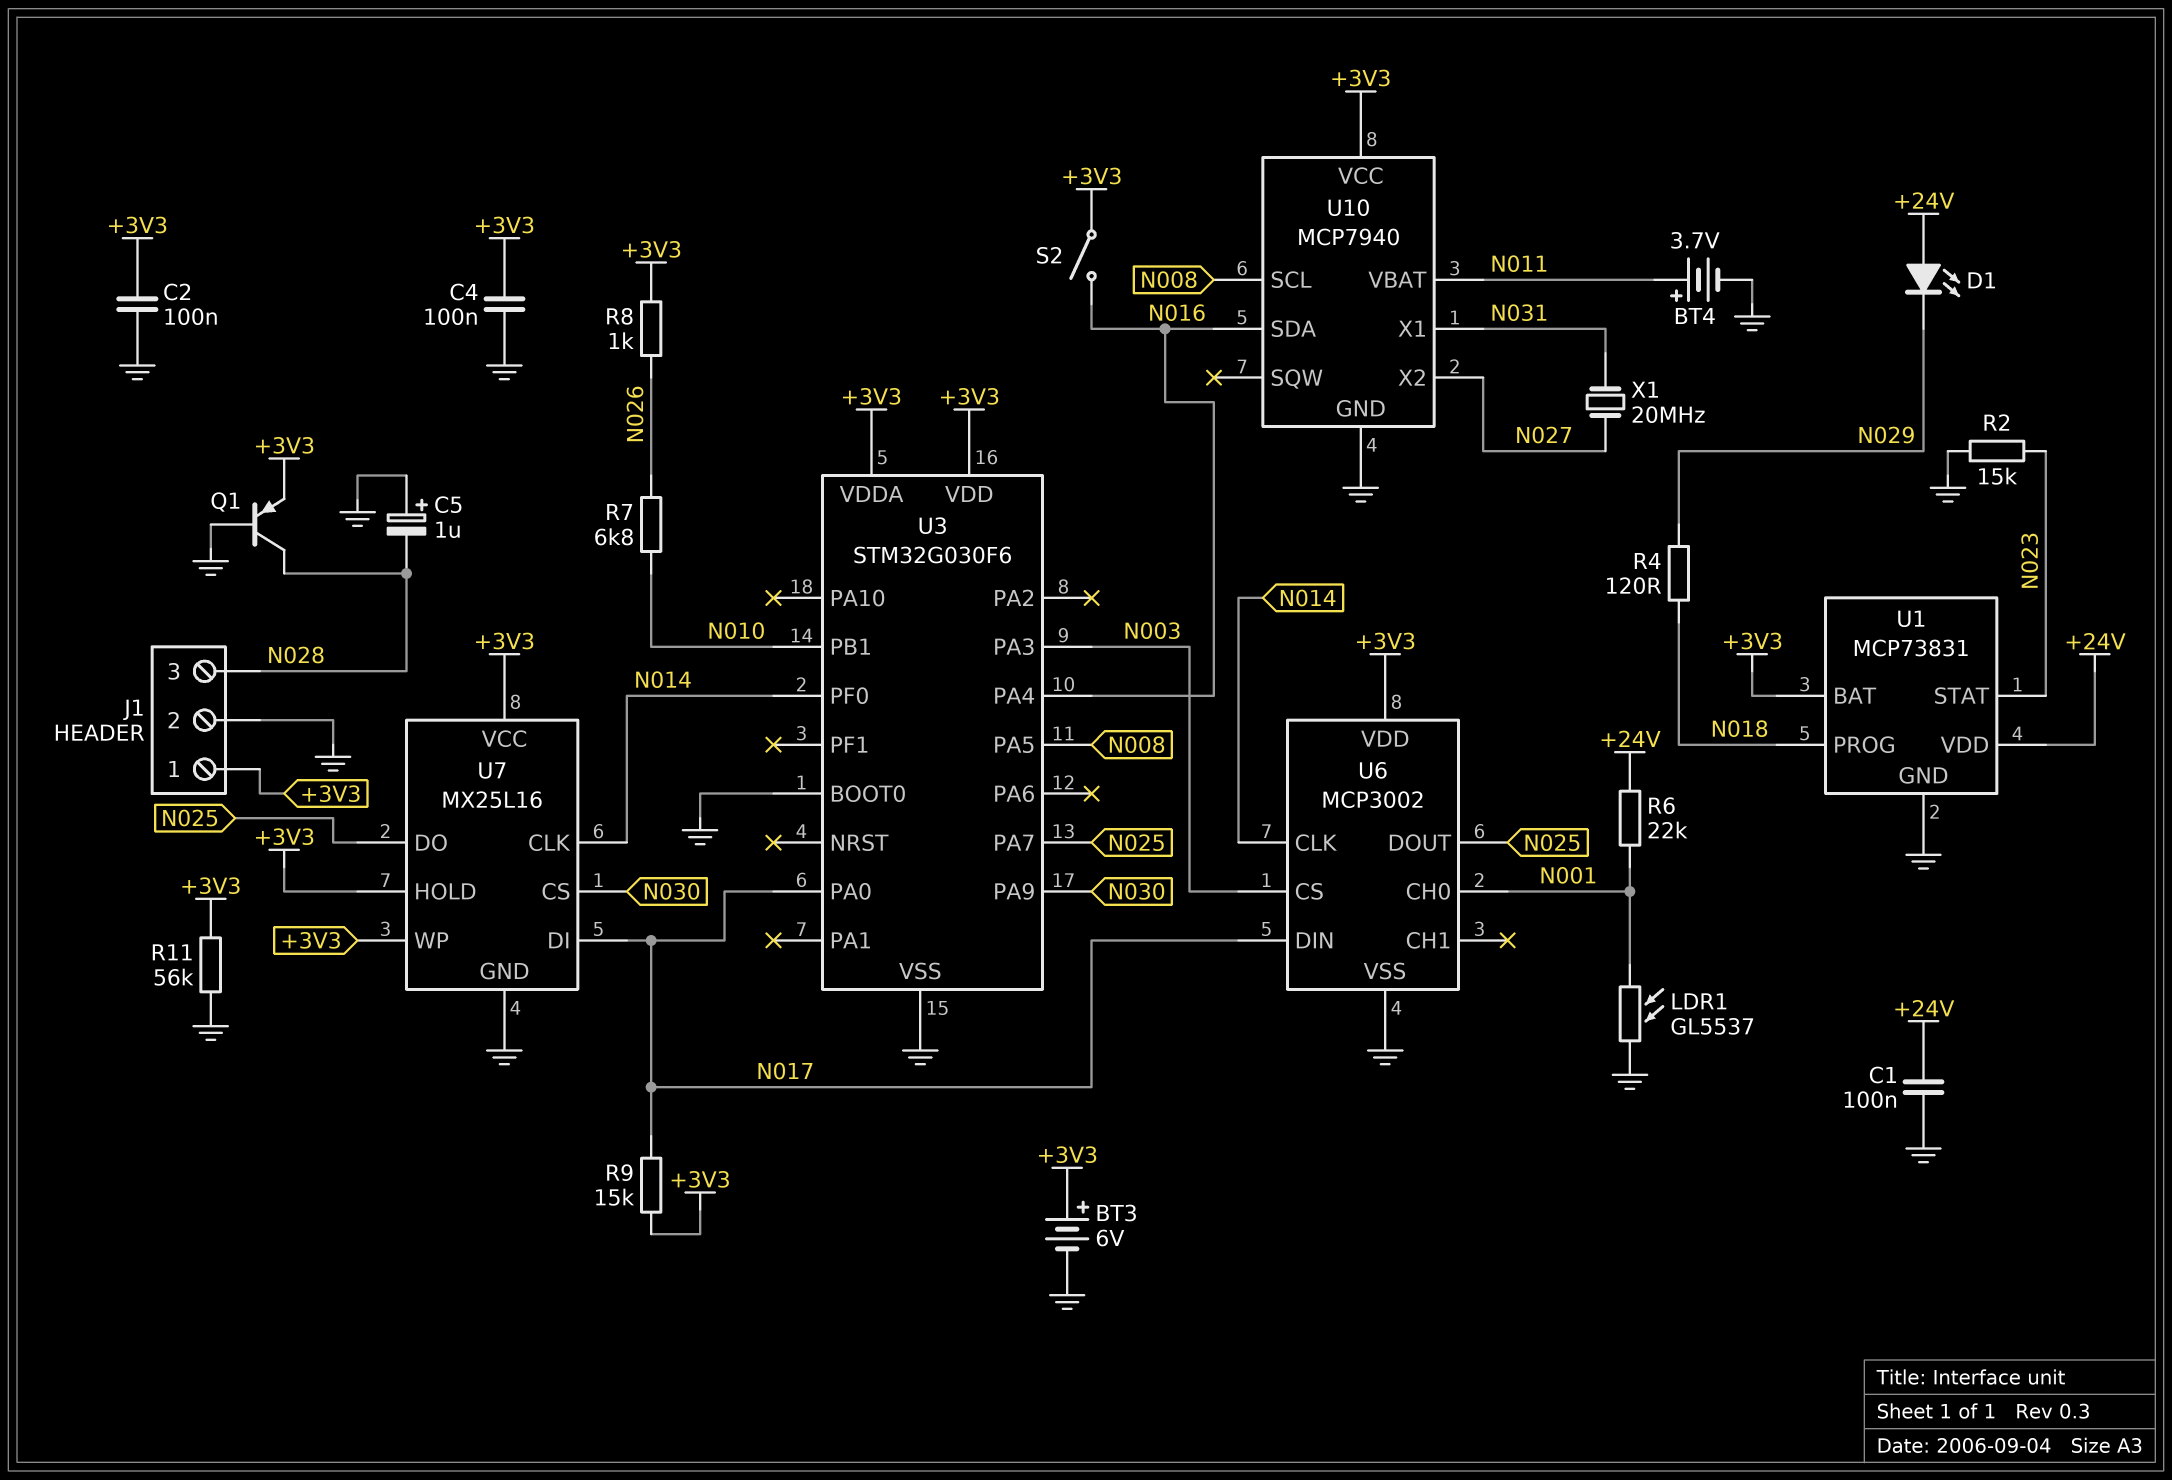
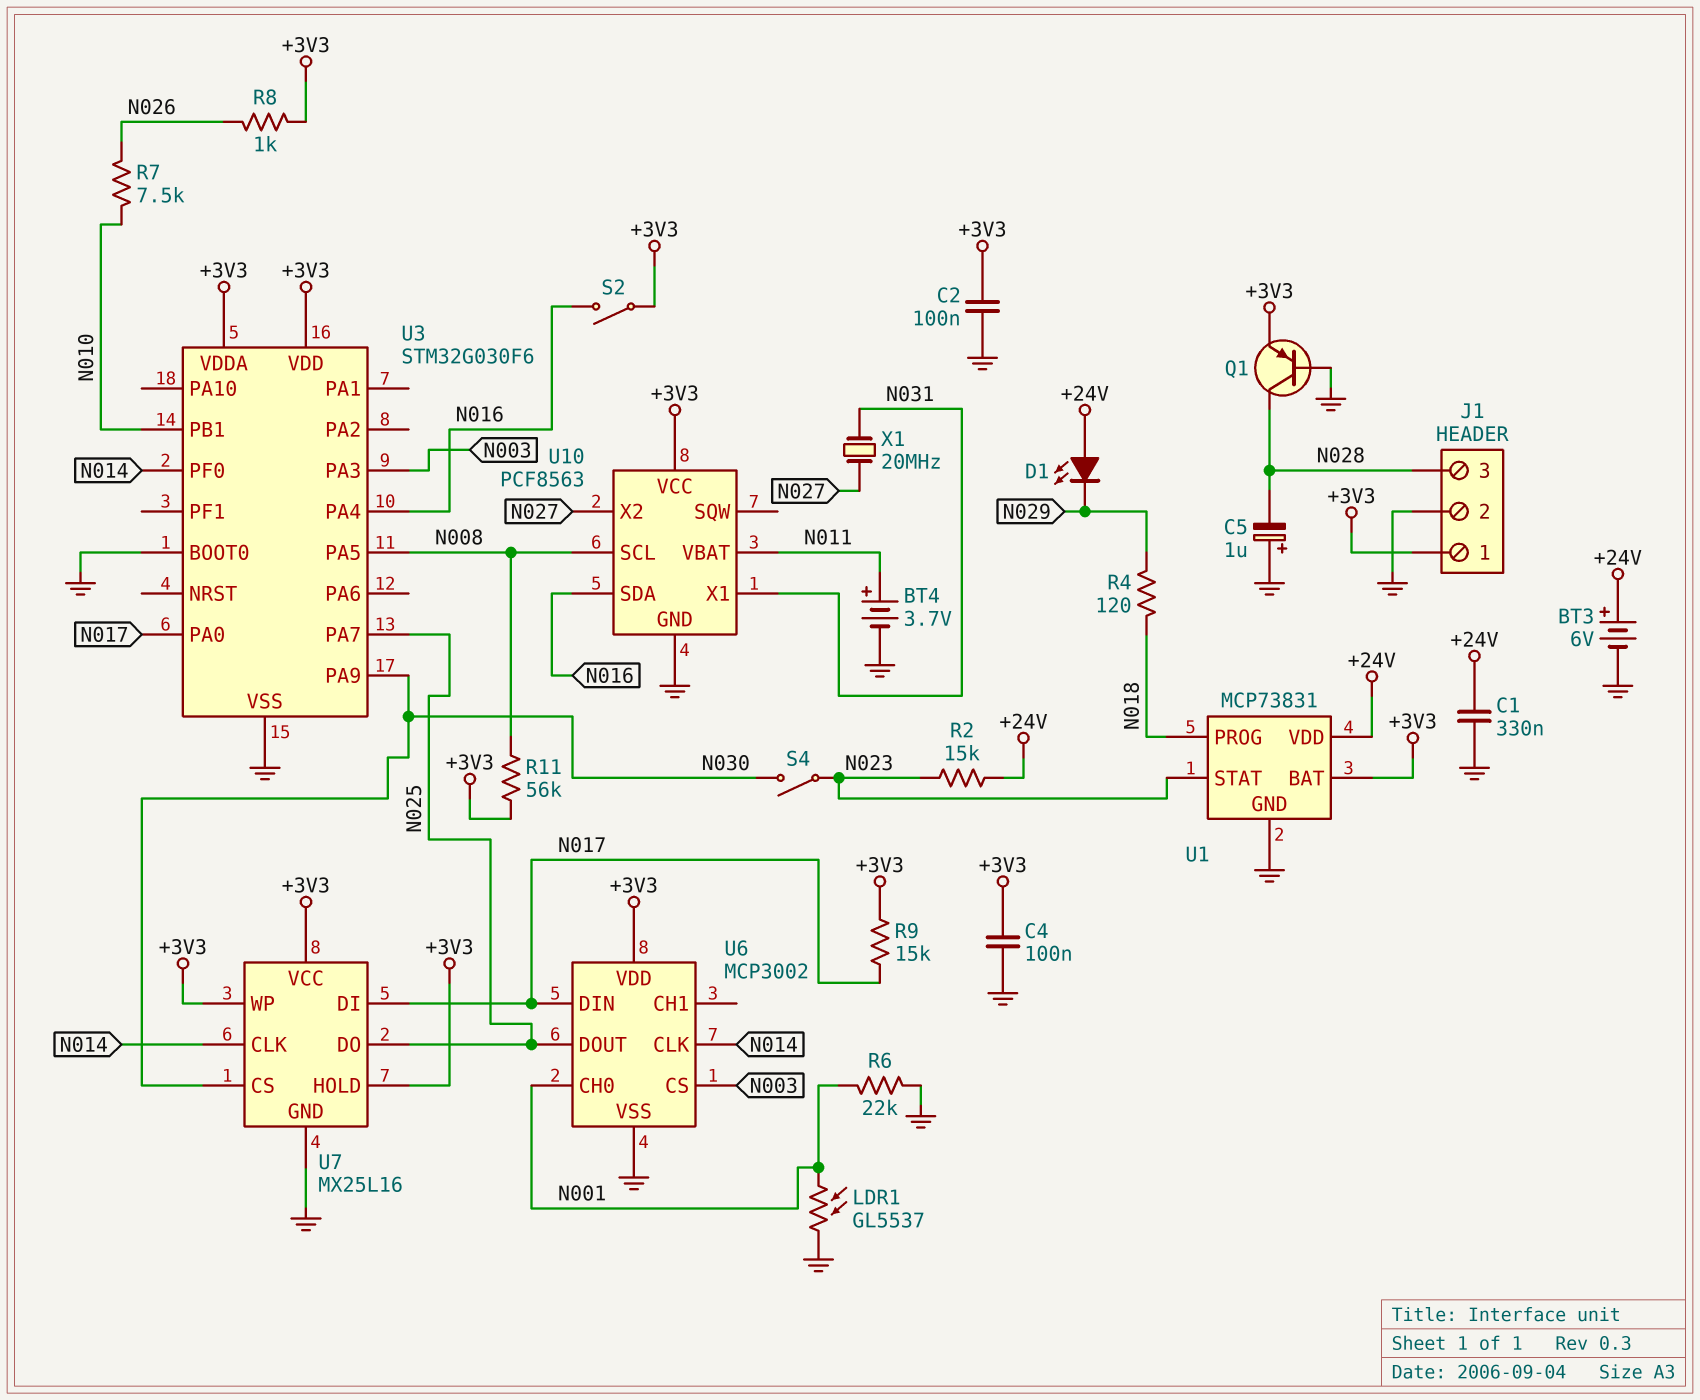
BT3: 6V (plus +3V3, minus GND) -> 6V (plus +24V, minus GND)
C1: 100nF (+24V, GND) -> 330nF (+24V, GND)
R2: 15k (GND, N023) -> 15k (+24V, N023)
R6: 22k (+24V, N001) -> 22k (GND, N001)
R7: 6.8k (N010, N026) -> 7.5k (N010, N026)
R11: 56k (+3V3, GND) -> 56k (+3V3, N008)
S4: none -> switch (N023, N030)
U10: MCP7940 -> PCF8563

